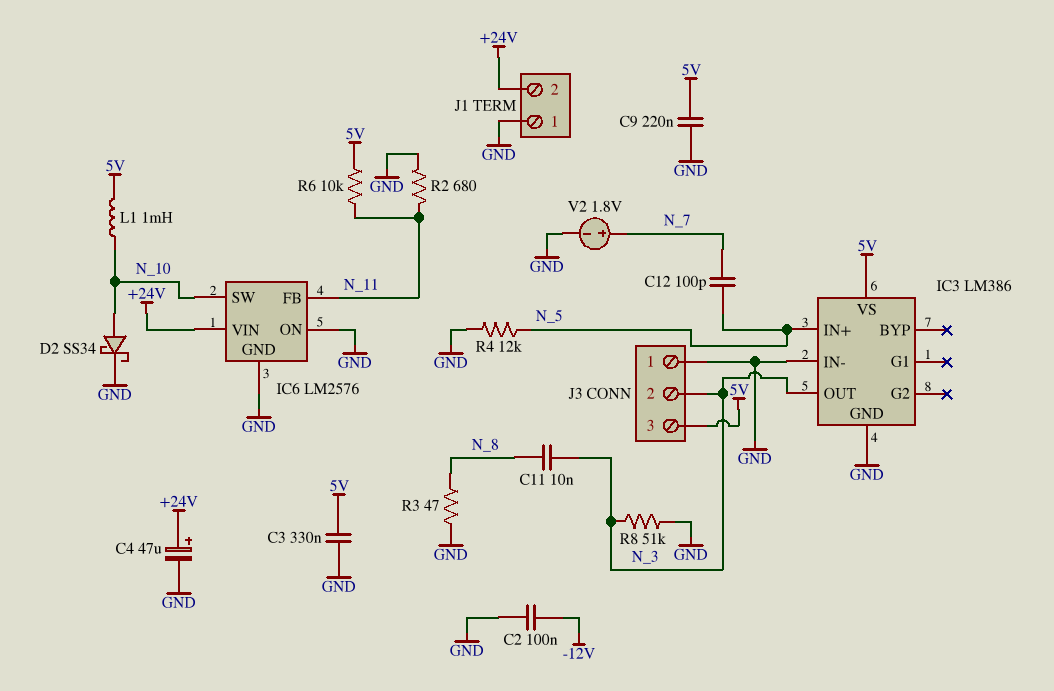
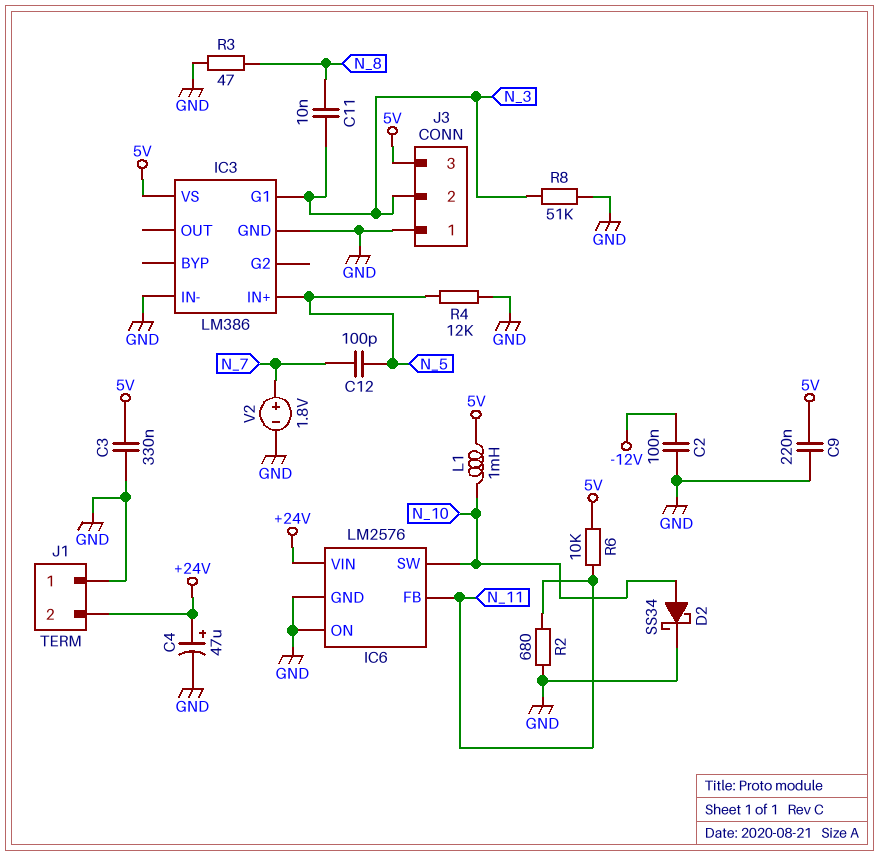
IC3 pin G1: none -> N_3
IC3 pin OUT: N_3 -> none

